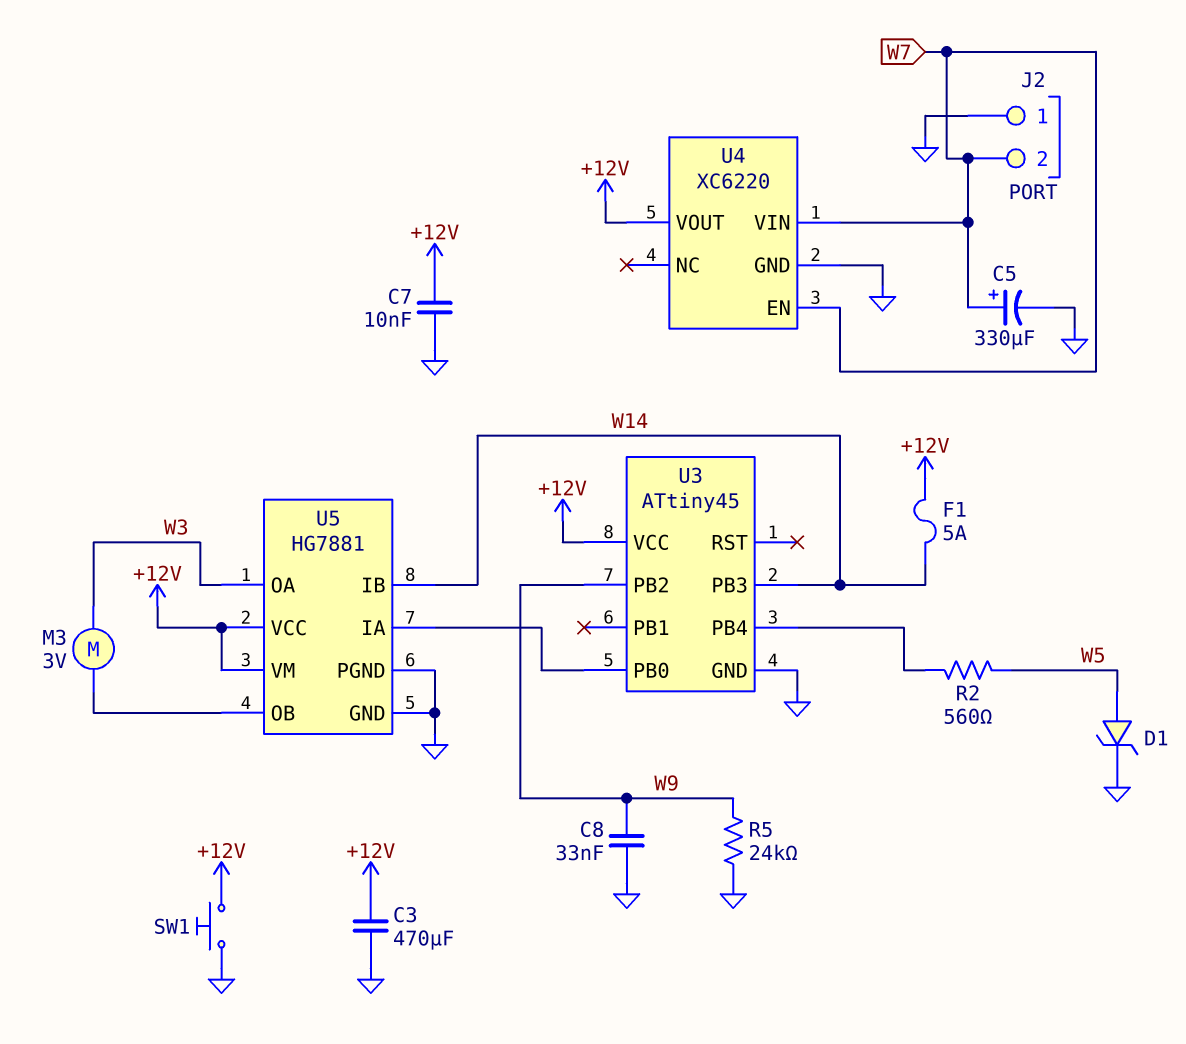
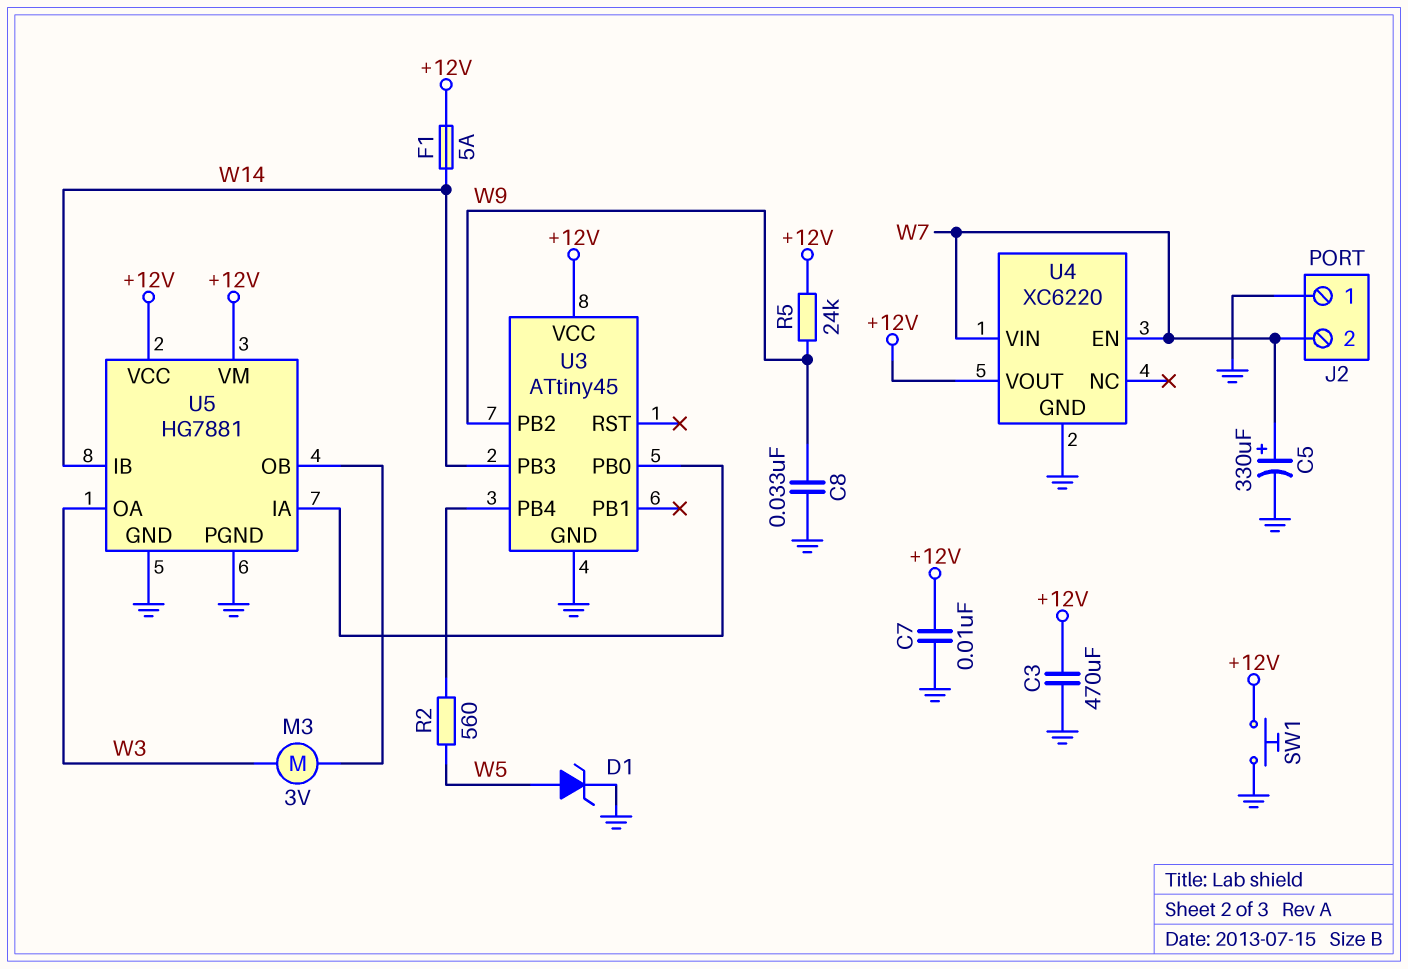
R5: 24k (GND, W9) -> 24k (+12V, W9)

